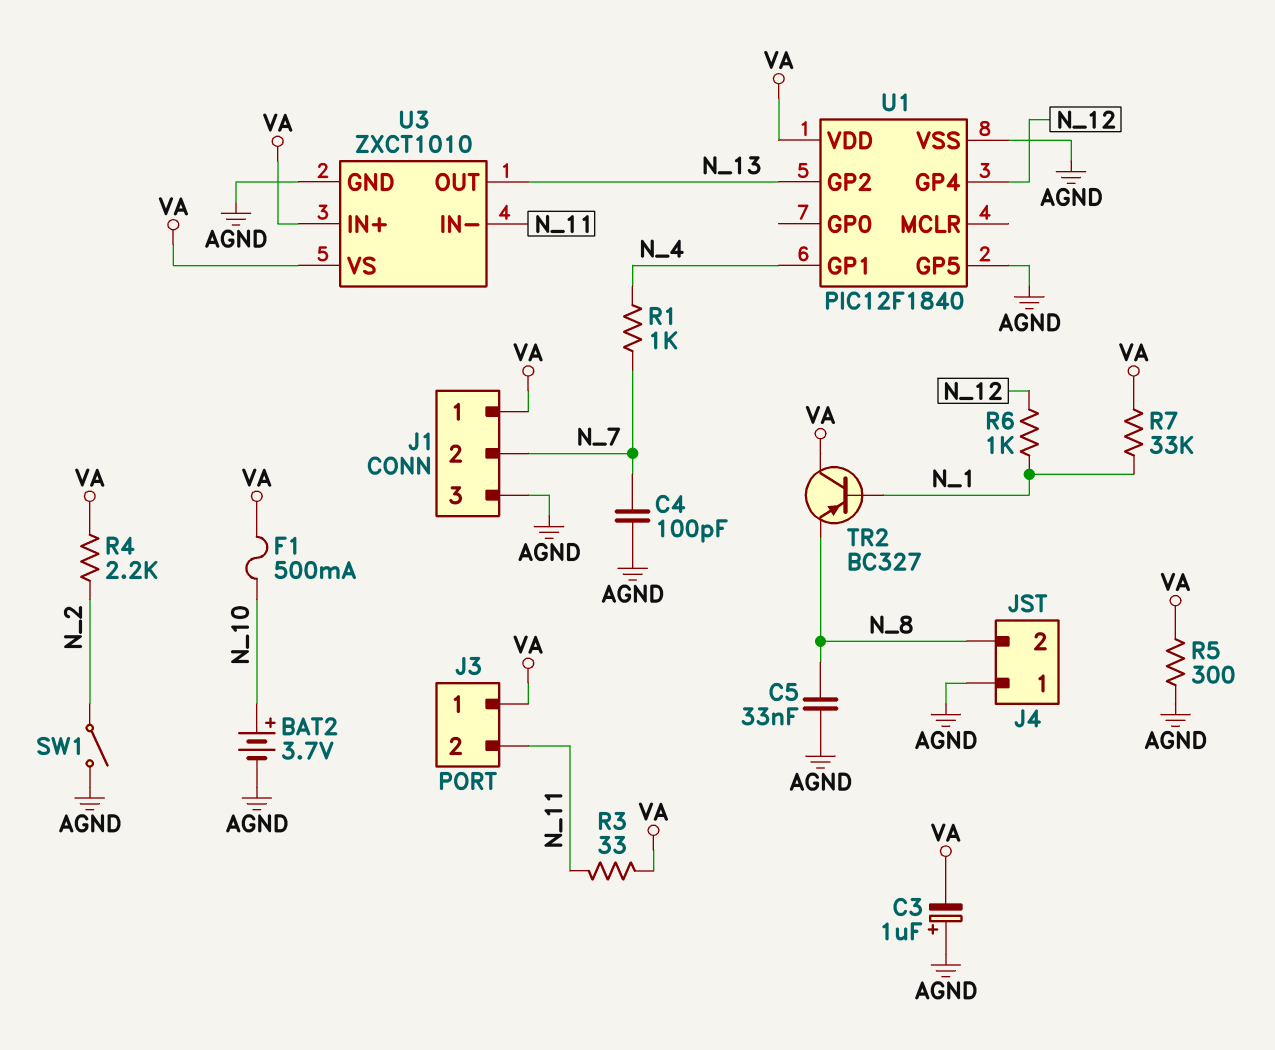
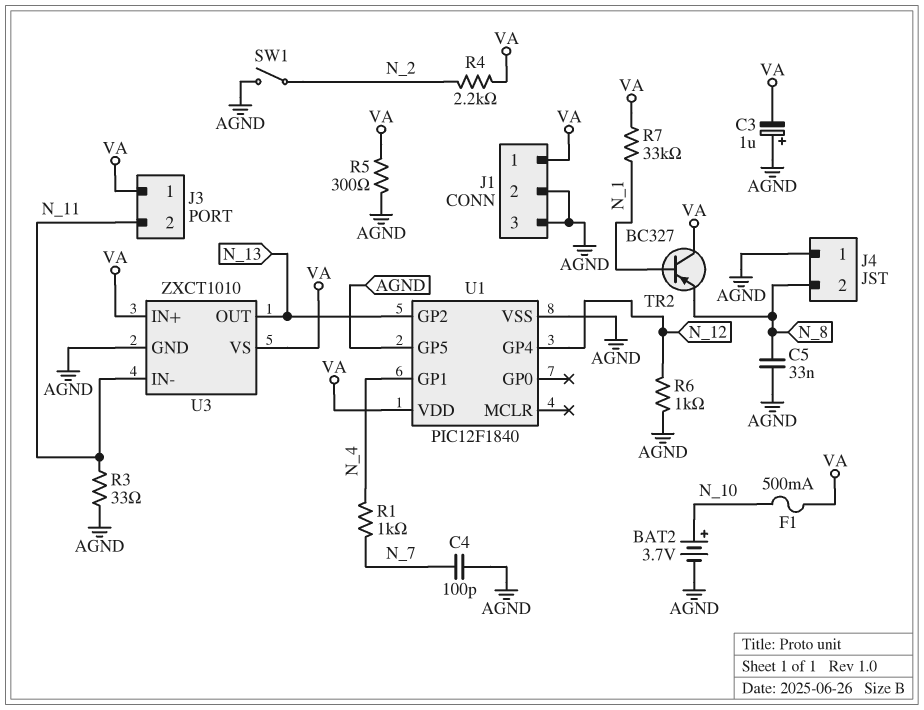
J1 pin 2: N_7 -> AGND
R3: 33 (N_11, VA) -> 33 (AGND, N_11)
R6: 1k (N_1, N_12) -> 1k (AGND, N_12)

